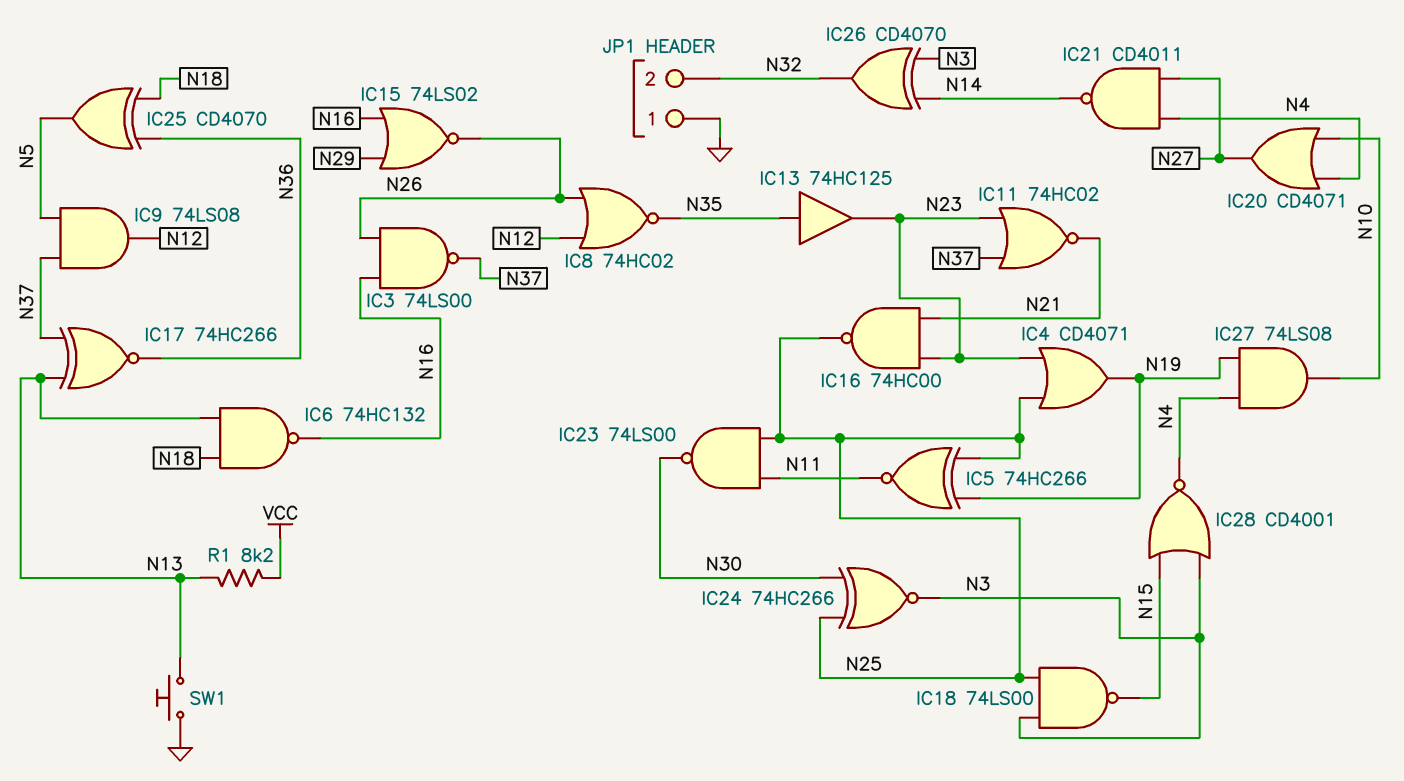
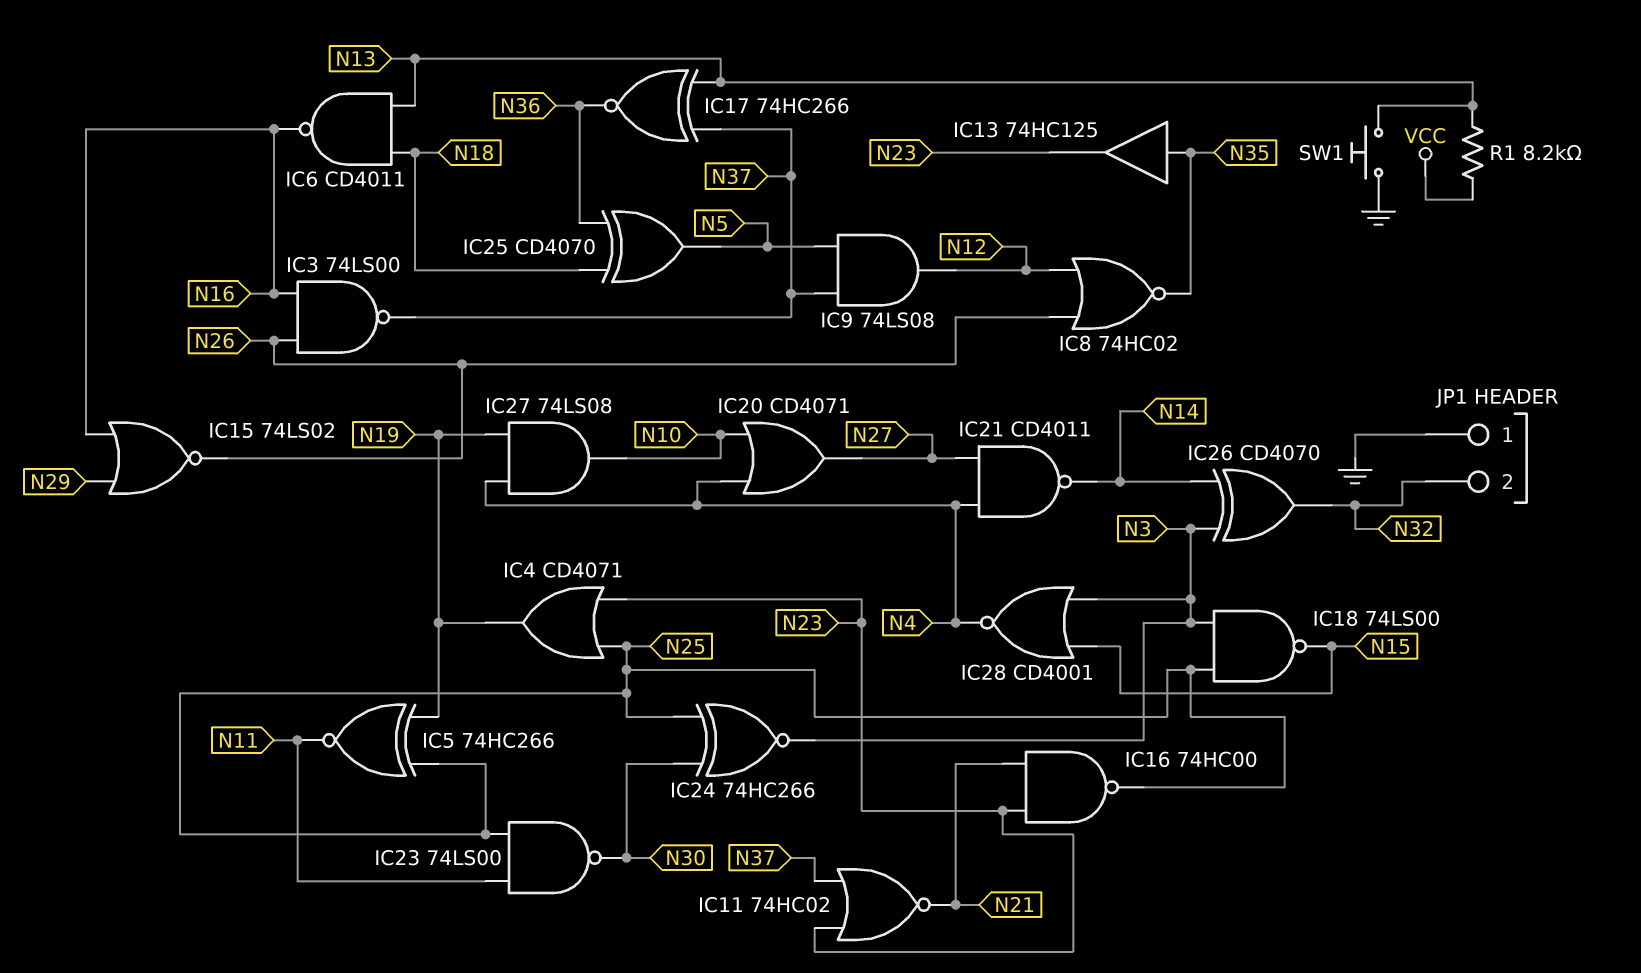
IC6: NAND 74HC132 (in N13, in N18, out N16) -> NAND CD4011 (in N13, in N18, out N16)

